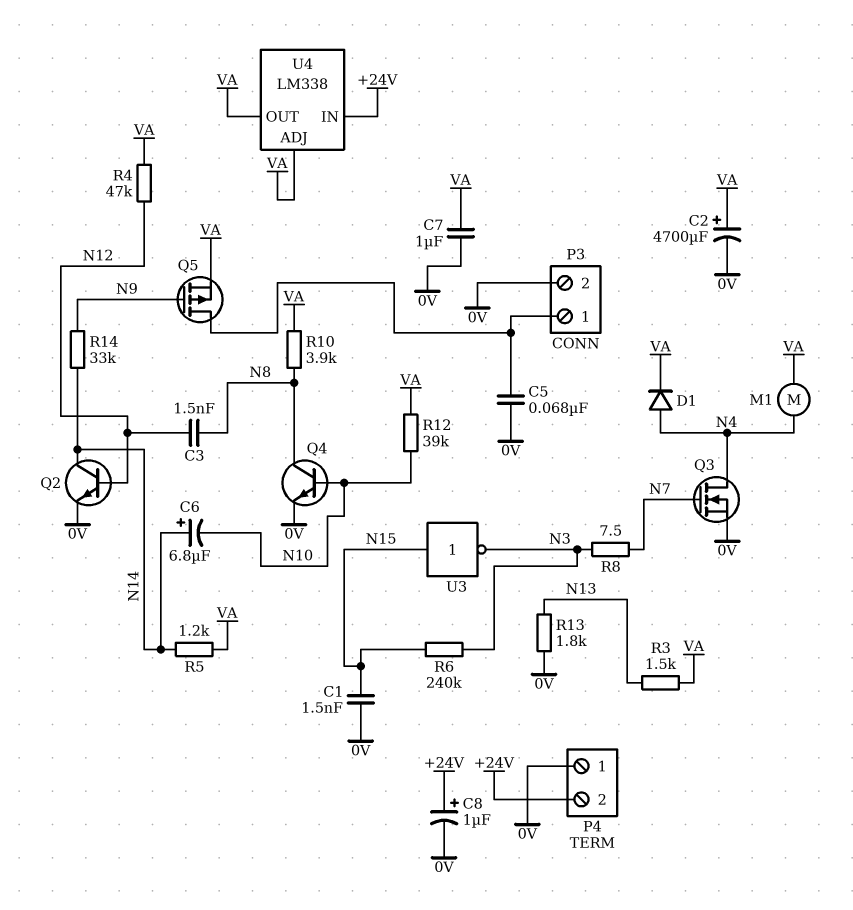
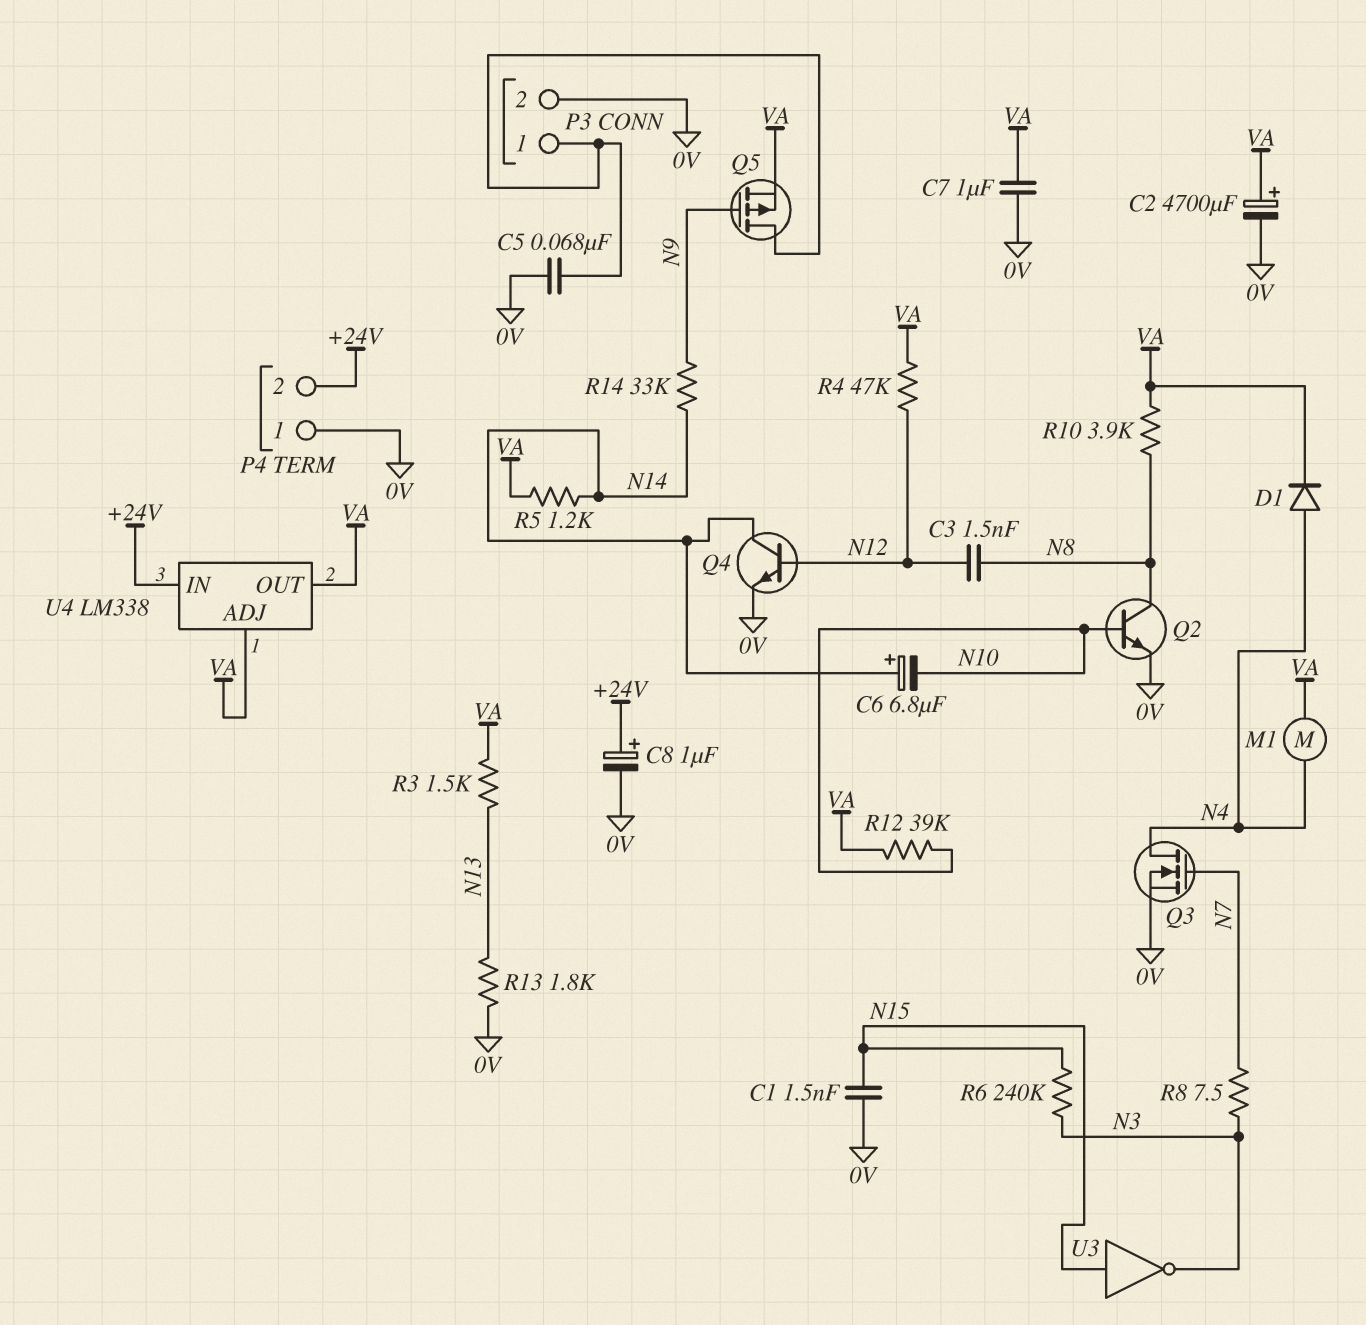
Q2: NPN (B N12, C N14, E 0V) -> NPN (B N10, C N8, E 0V)
Q4: NPN (B N10, C N8, E 0V) -> NPN (B N12, C N14, E 0V)

